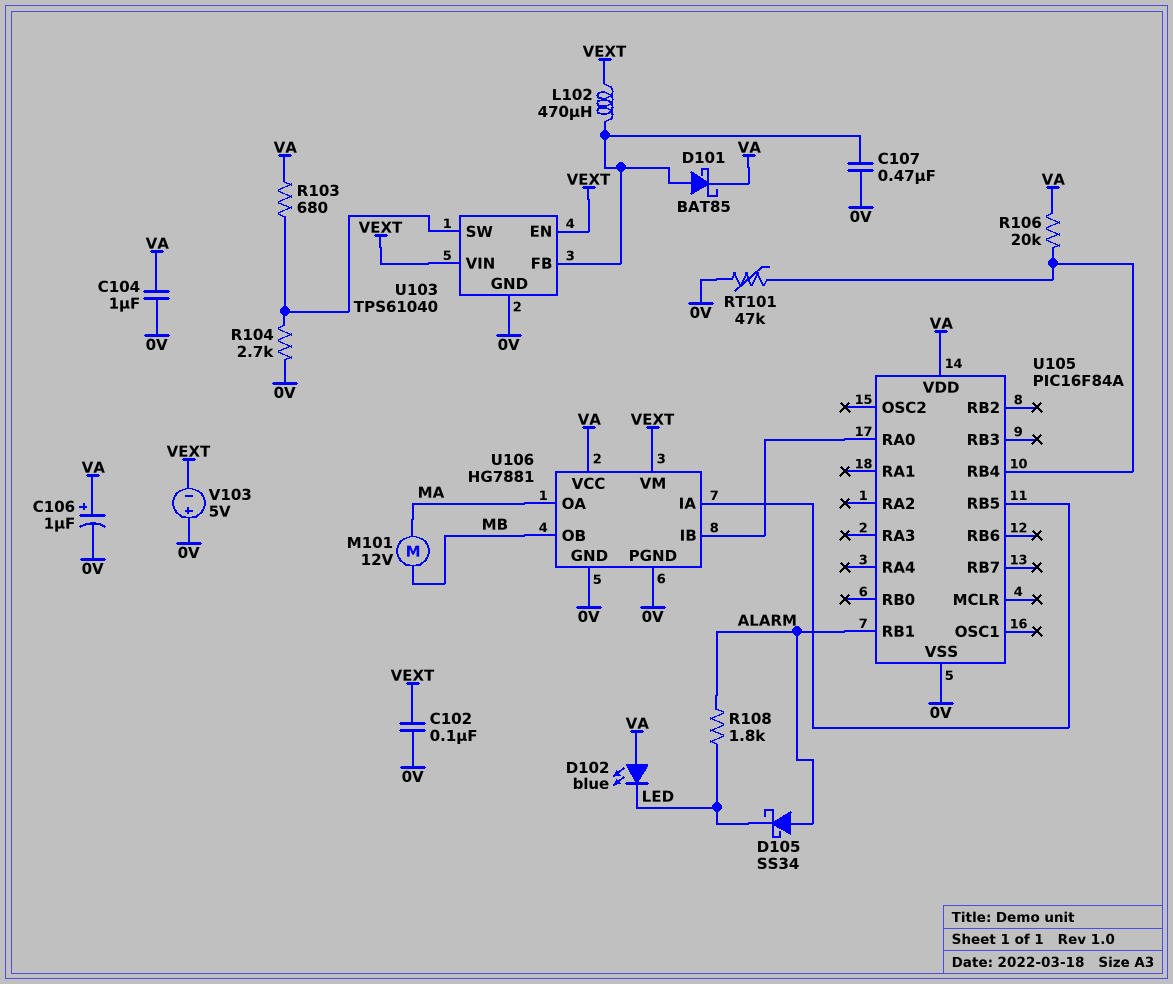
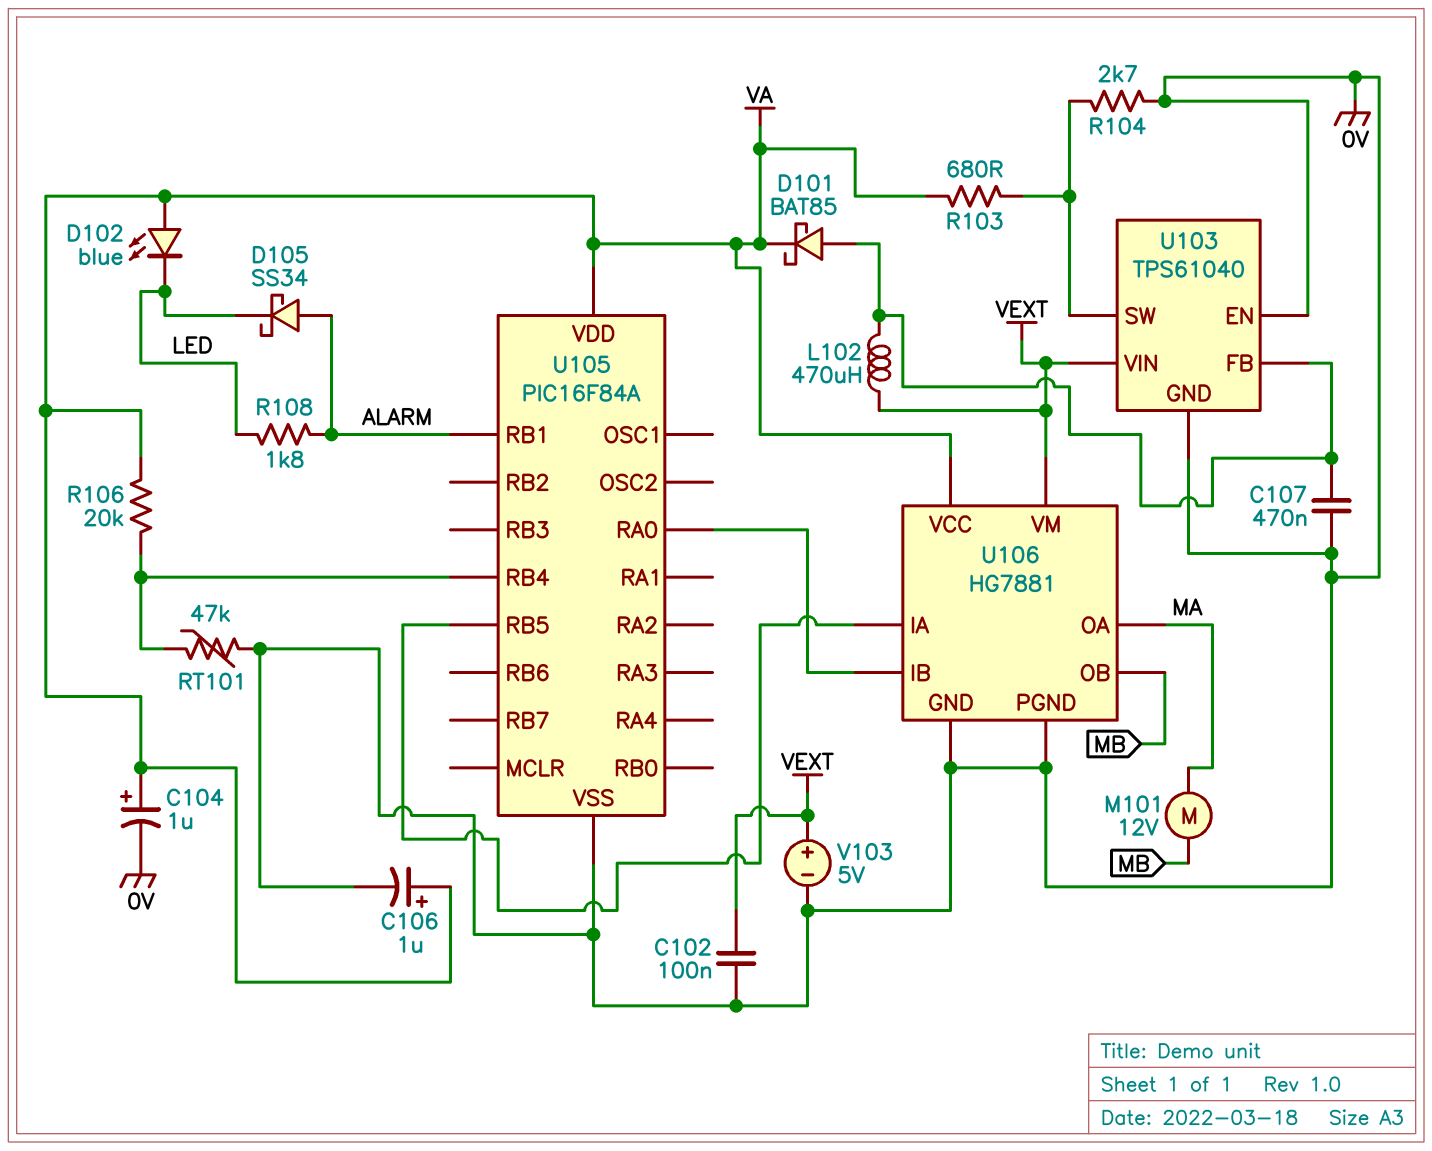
C104: 1uF (0V, VA) -> 1uF (plus VA, minus 0V)
U103 pin EN: VEXT -> 0V
V103: 5V (plus 0V, minus VEXT) -> 5V (plus VEXT, minus 0V)

